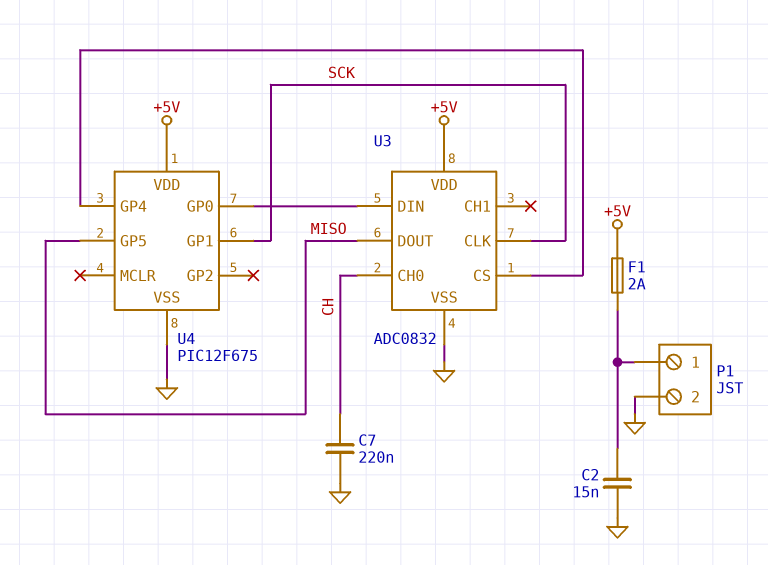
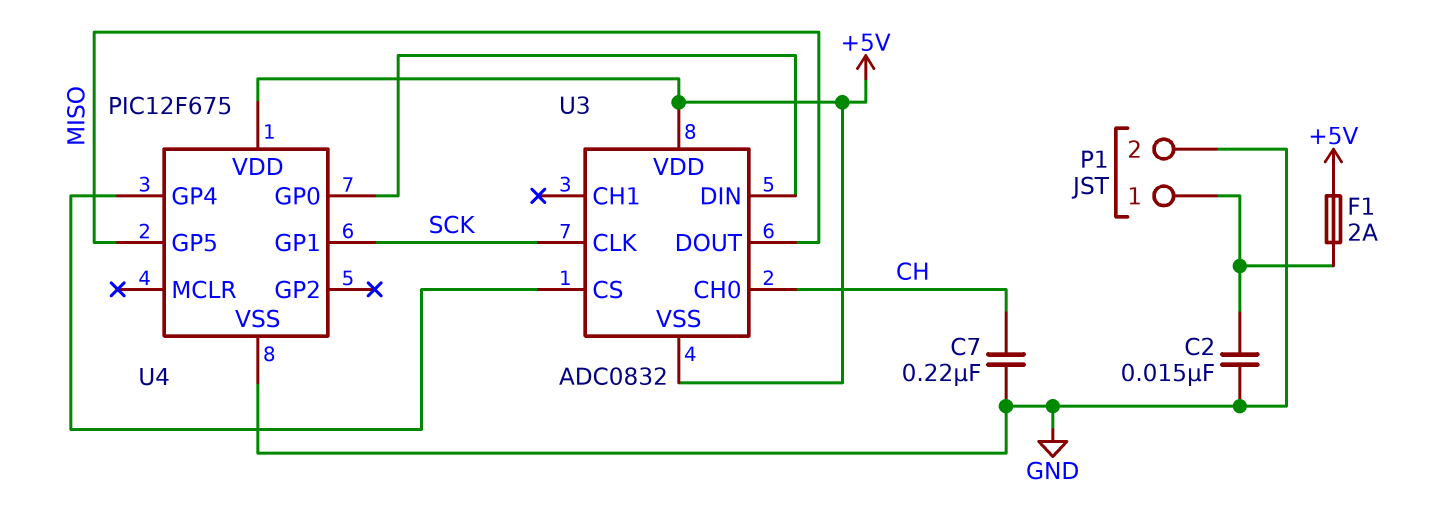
U3 pin VSS: GND -> +5V

